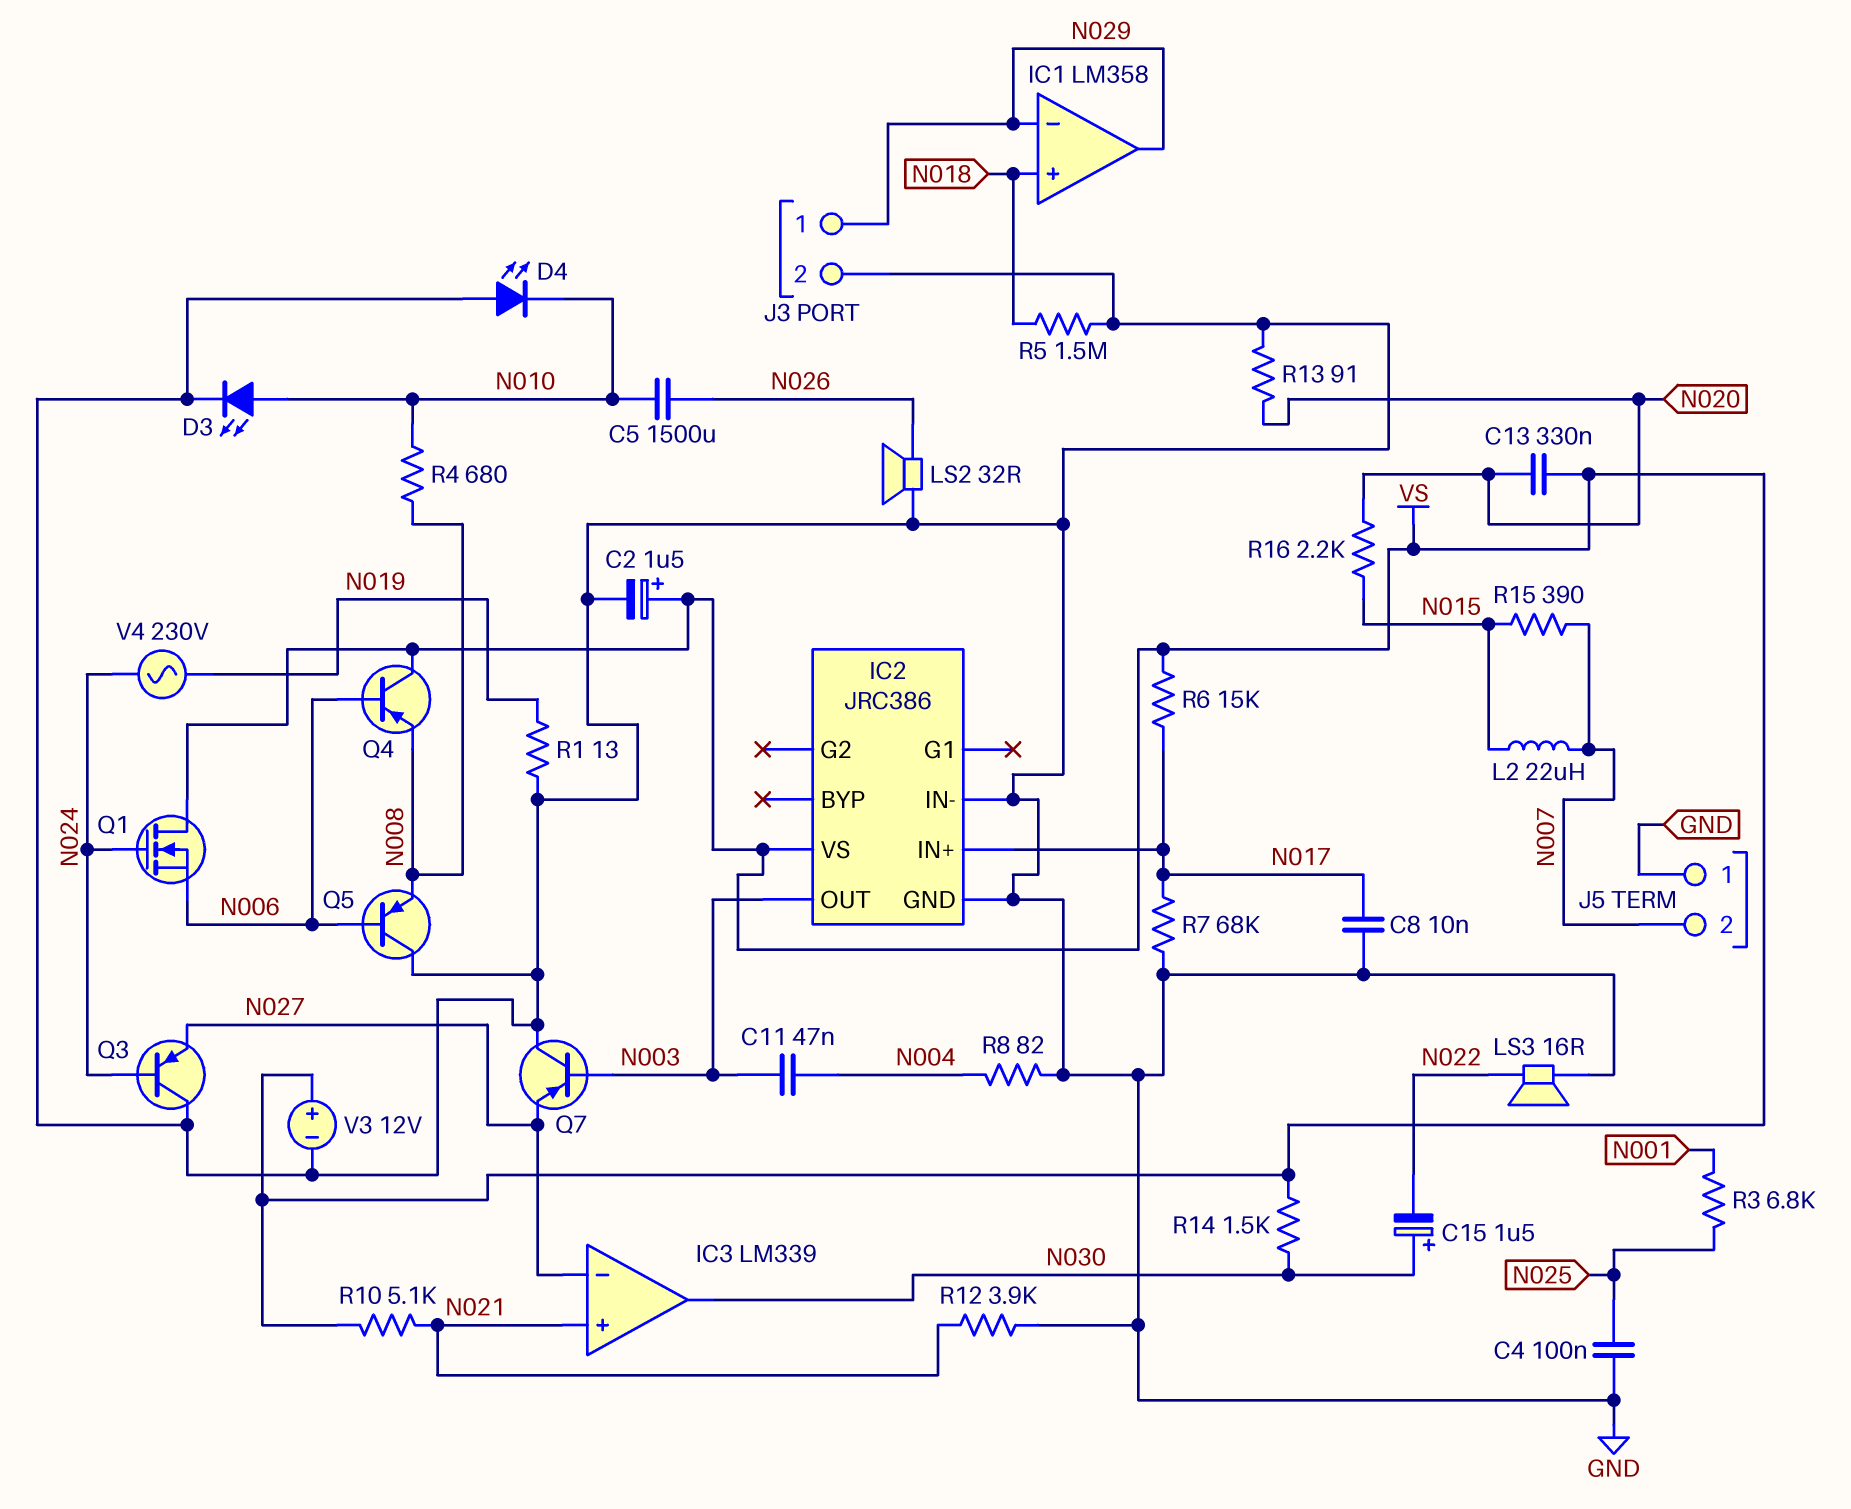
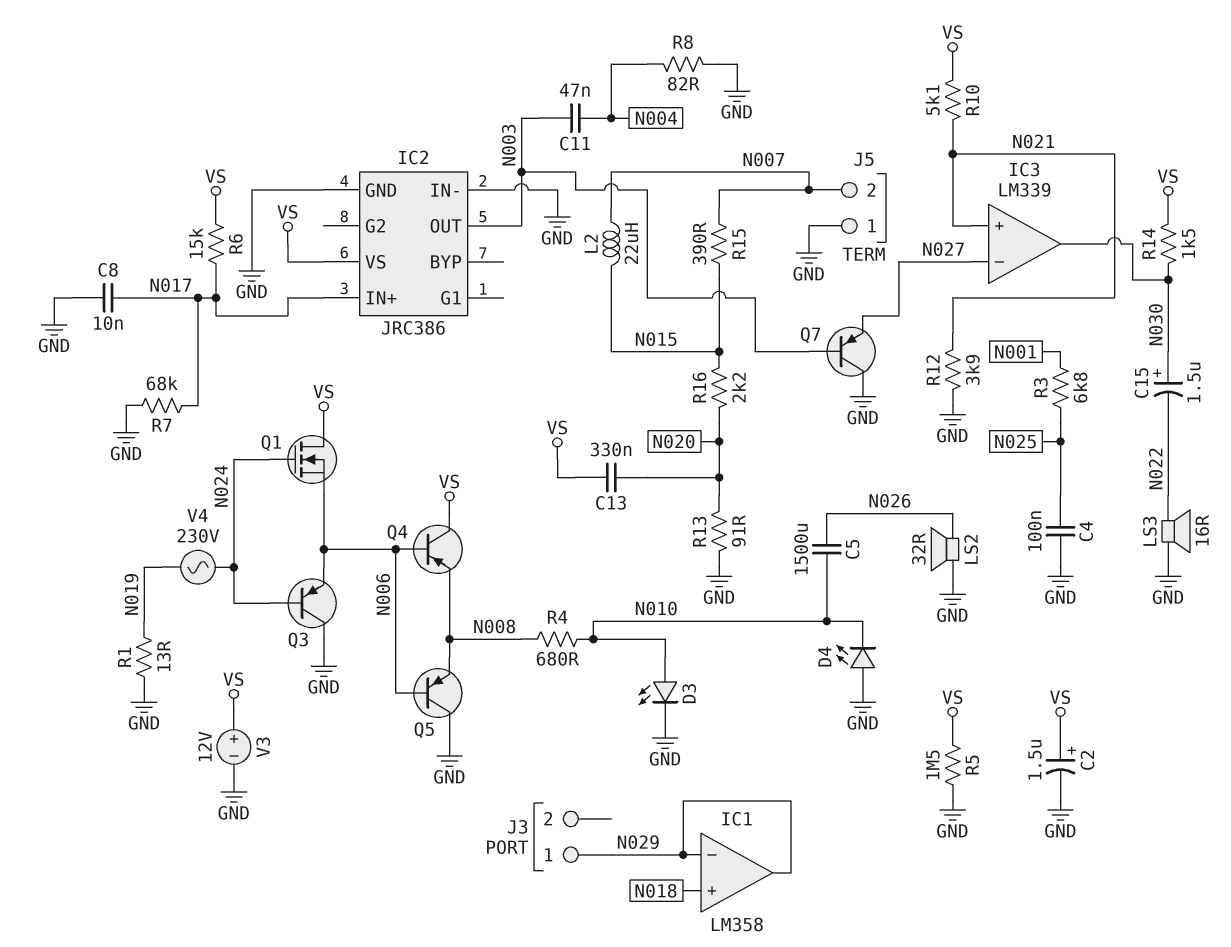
J3 pin 2: GND -> none
Q3: PNP (B N024, C GND, E N027) -> PNP (B N024, C GND, E N006)
R5: 1.5M (GND, N018) -> 1.5M (GND, VS)

